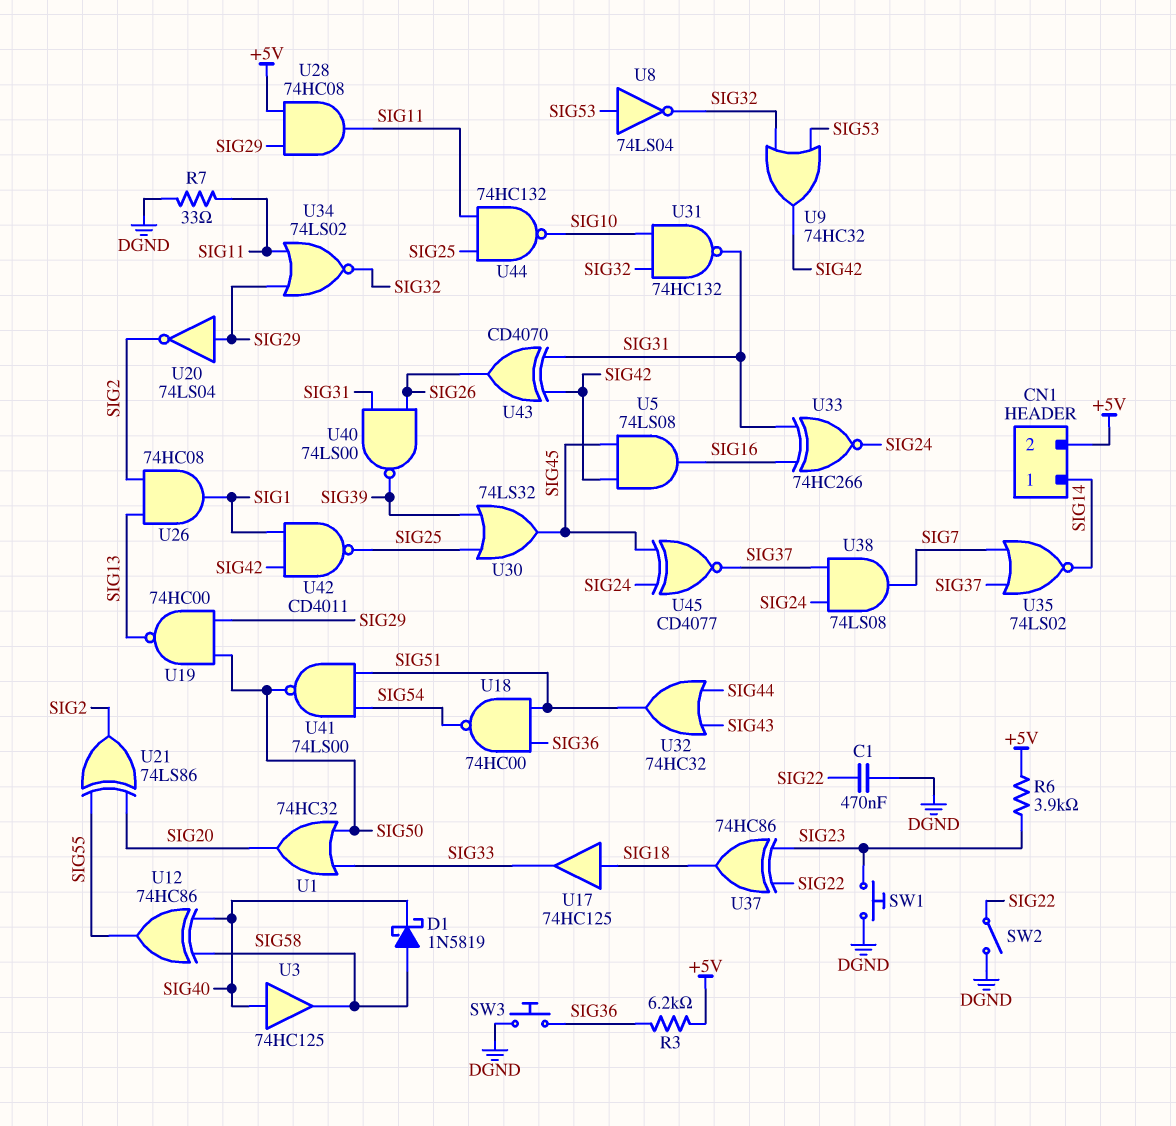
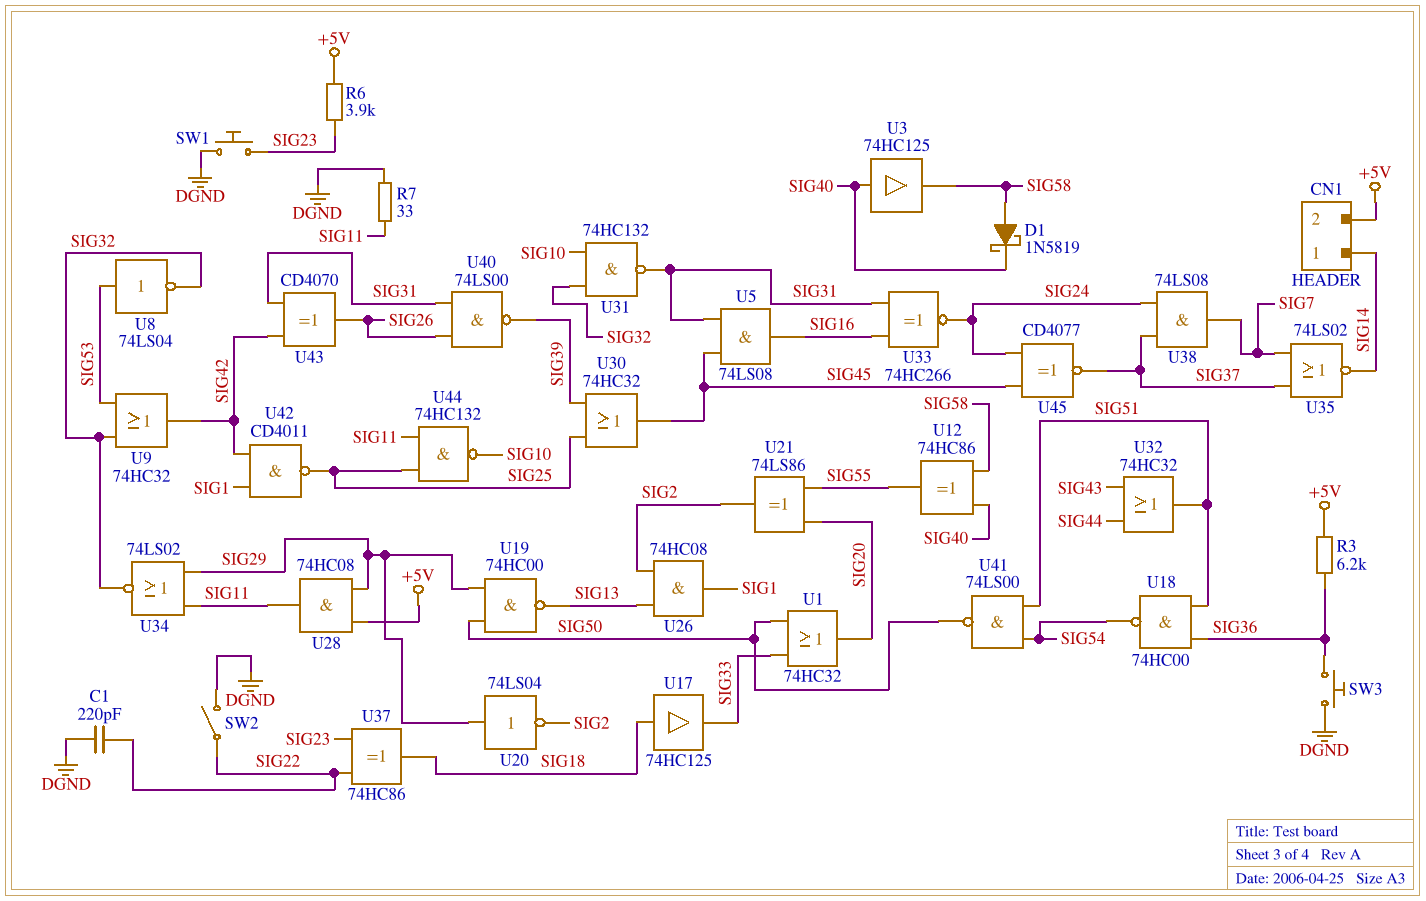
C1: 470nF (DGND, SIG22) -> 220pF (DGND, SIG22)
U5: AND 74LS08 (in SIG42, in SIG45, out SIG16) -> AND 74LS08 (in SIG31, in SIG45, out SIG16)
U30: OR 74LS32 (in SIG25, in SIG39, out SIG45) -> OR 74HC32 (in SIG25, in SIG39, out SIG45)

